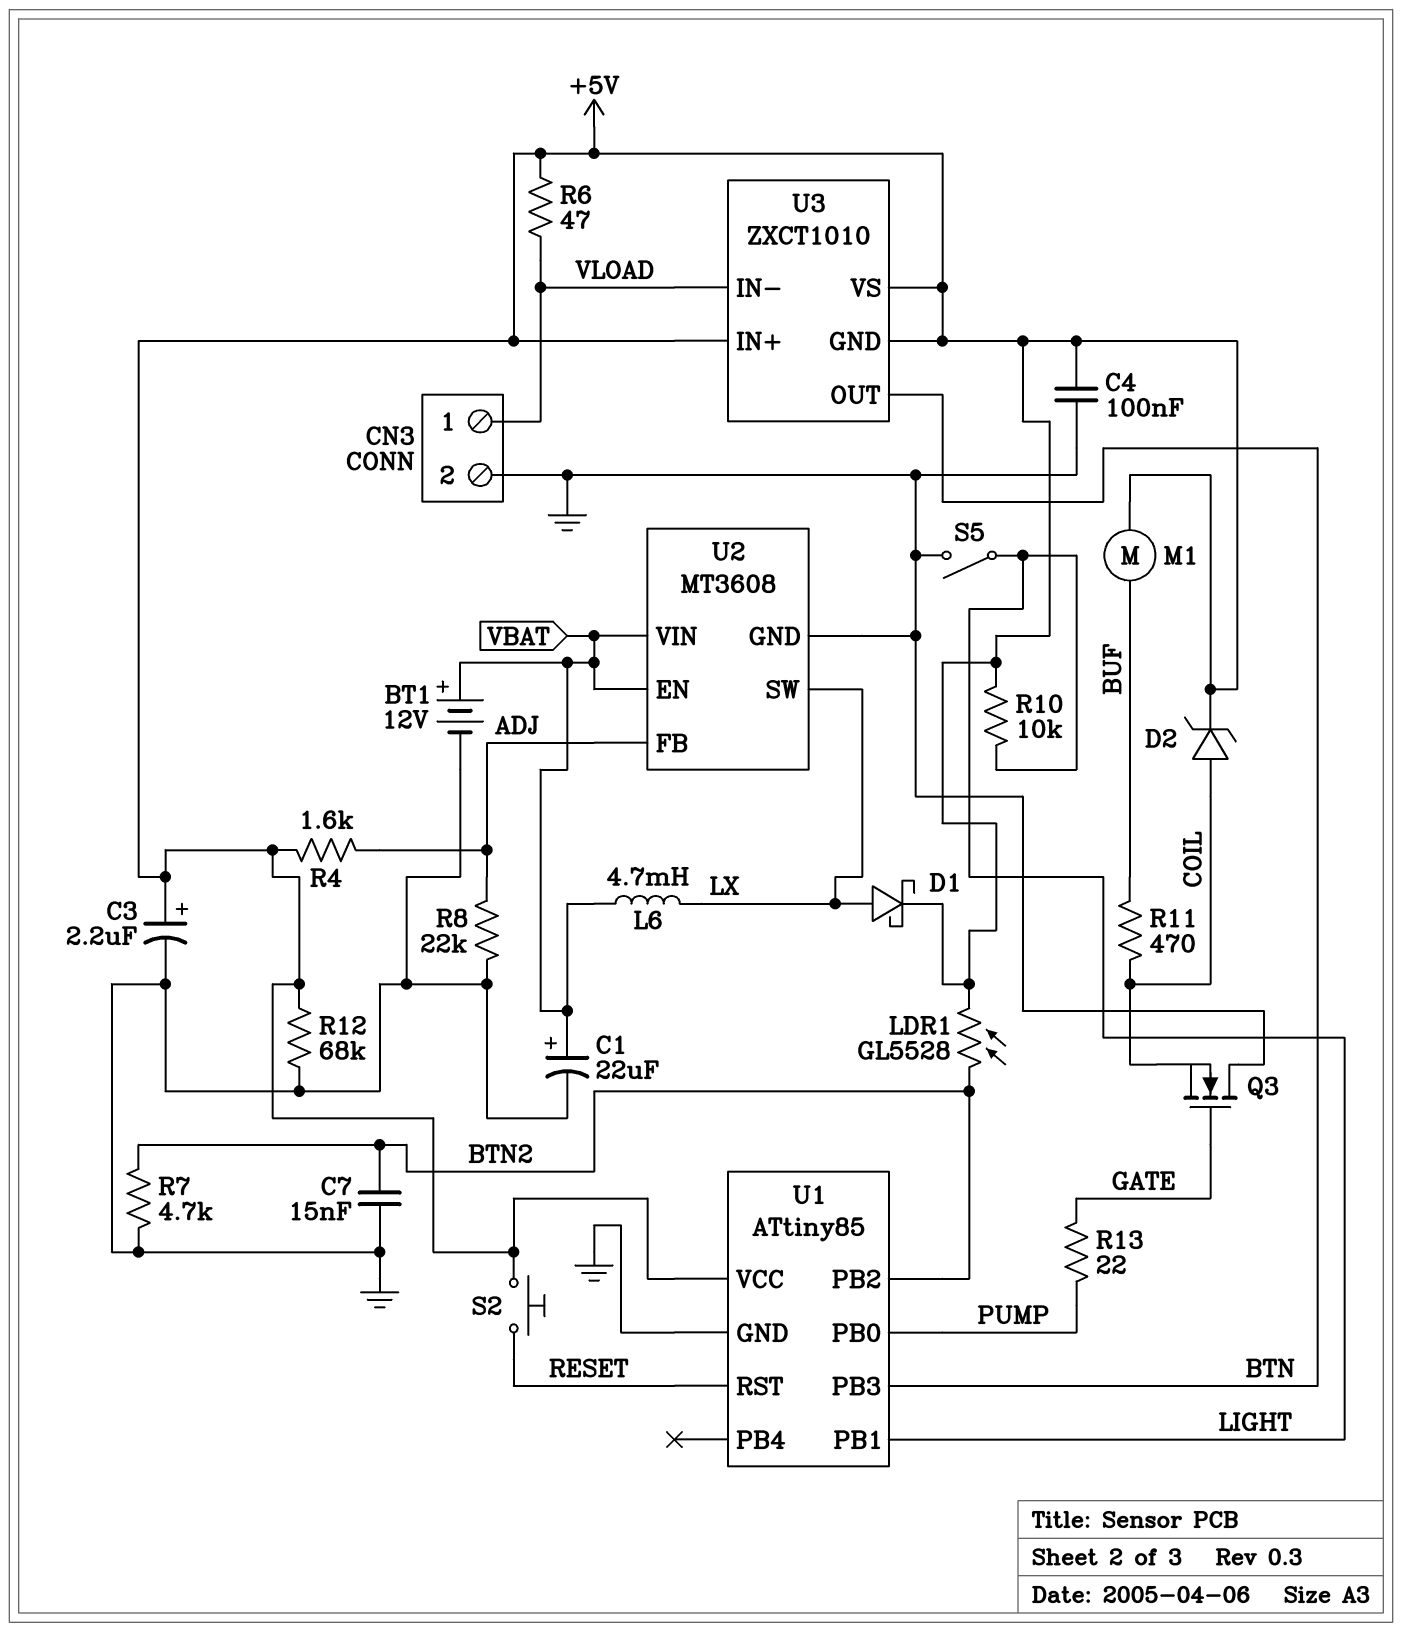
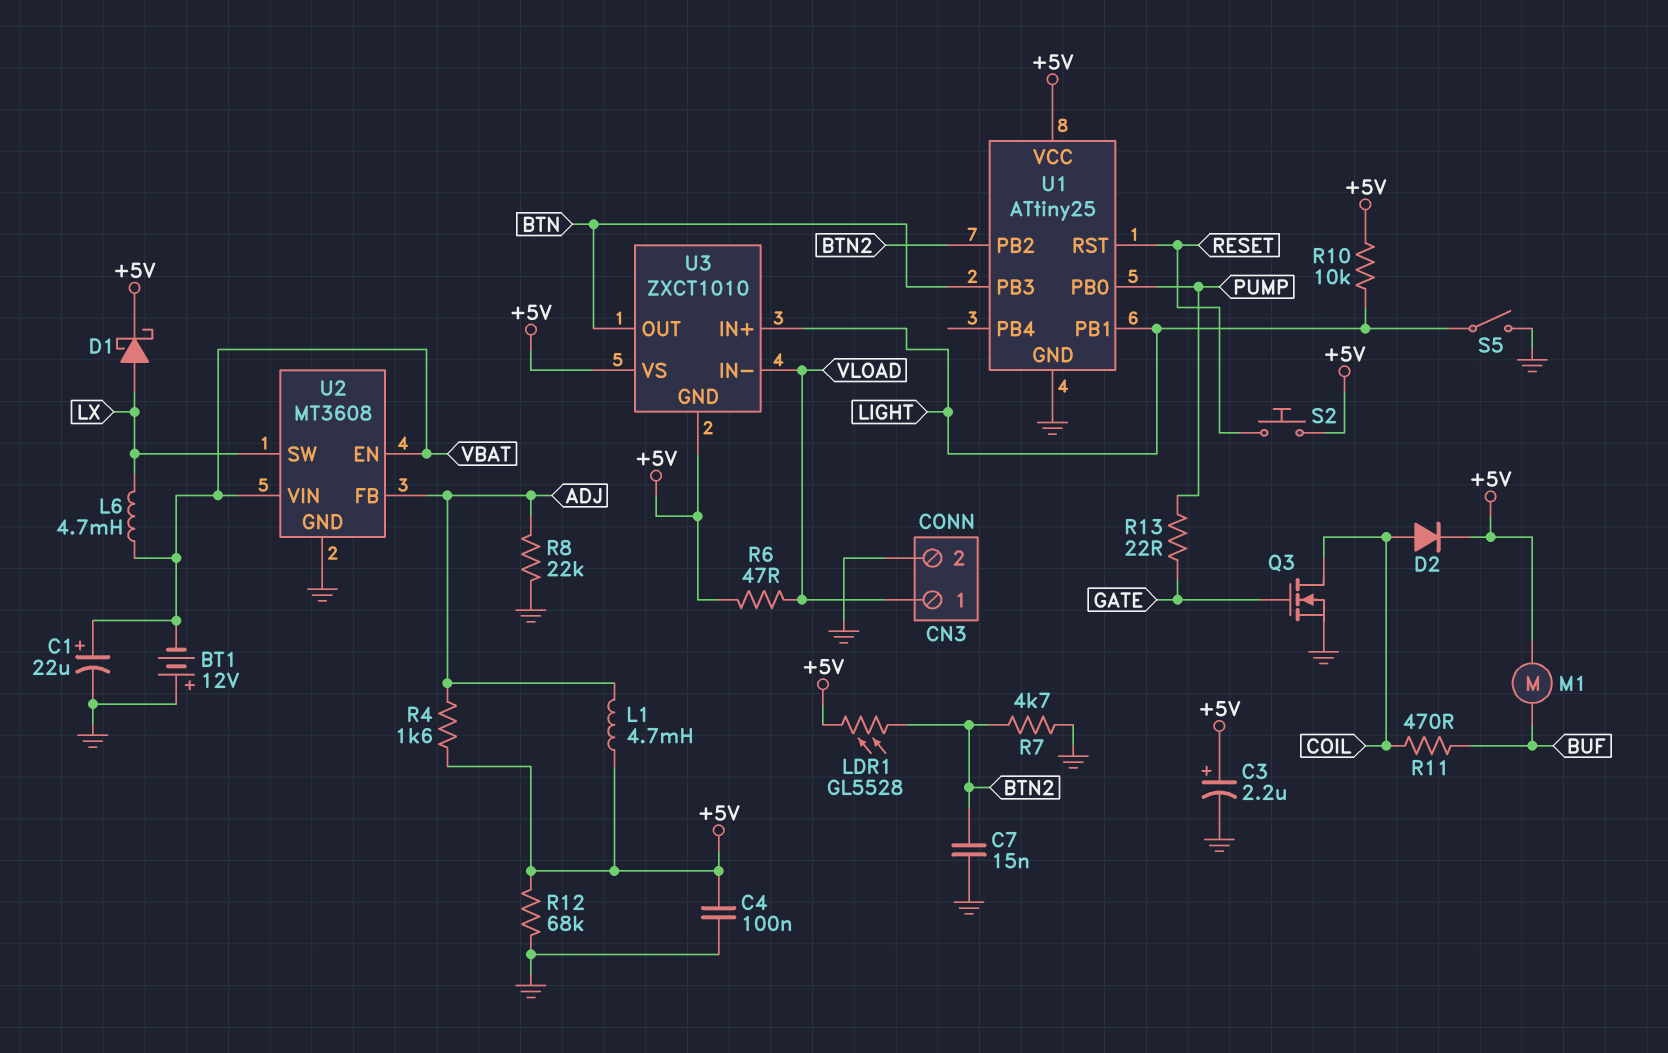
BT1: 12V (plus VBAT, minus GND) -> 12V (plus GND, minus VBAT)
D2: zener (A COIL, K +5V) -> diode (A COIL, K +5V)
L1: none -> 4.7mH (+5V, ADJ)
Q3: NMOS (G GATE, D GND, S COIL) -> NMOS (G GATE, D COIL, S GND)
U1: ATtiny85 -> ATtiny25
U3 pin IN+: +5V -> LIGHT

